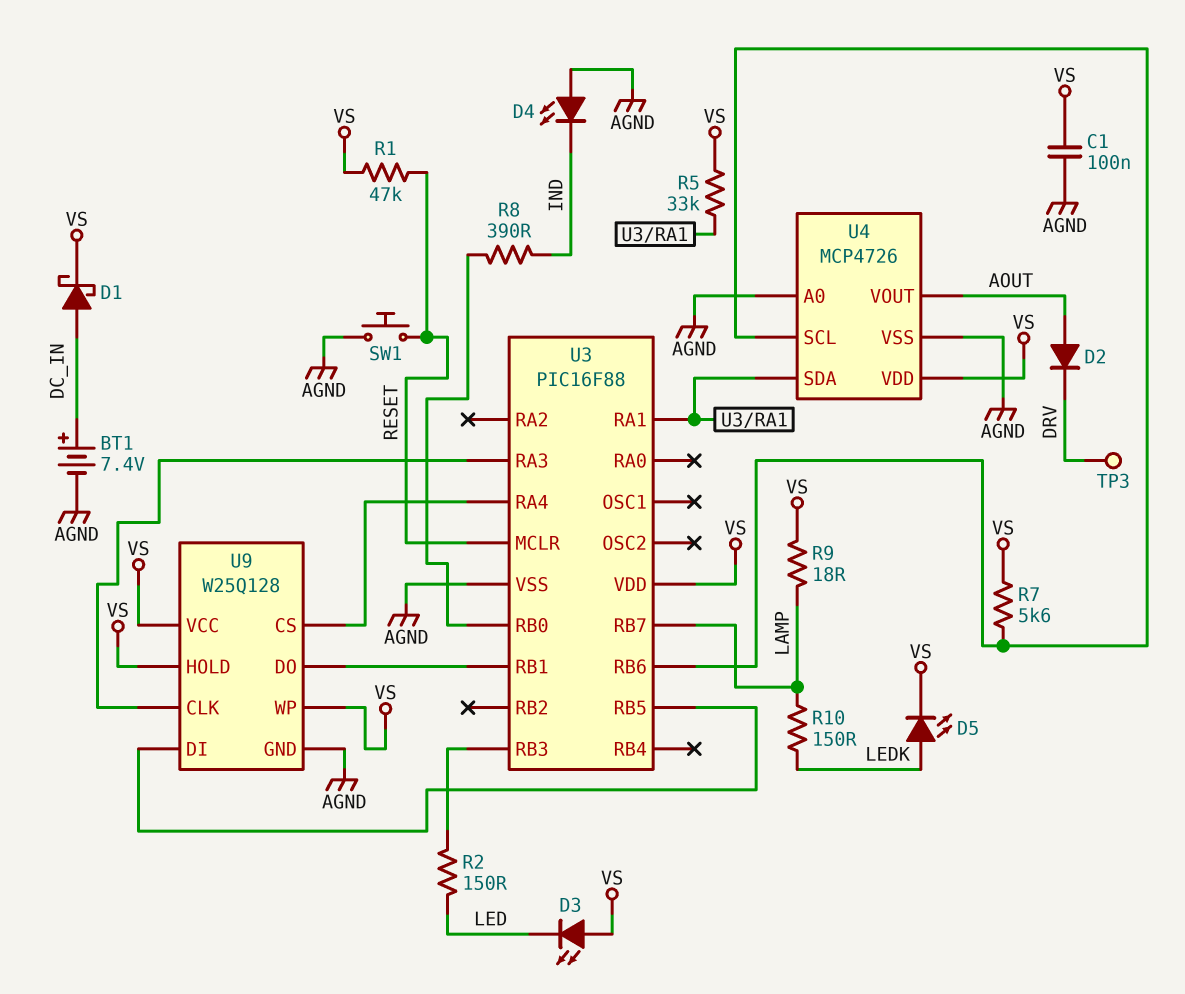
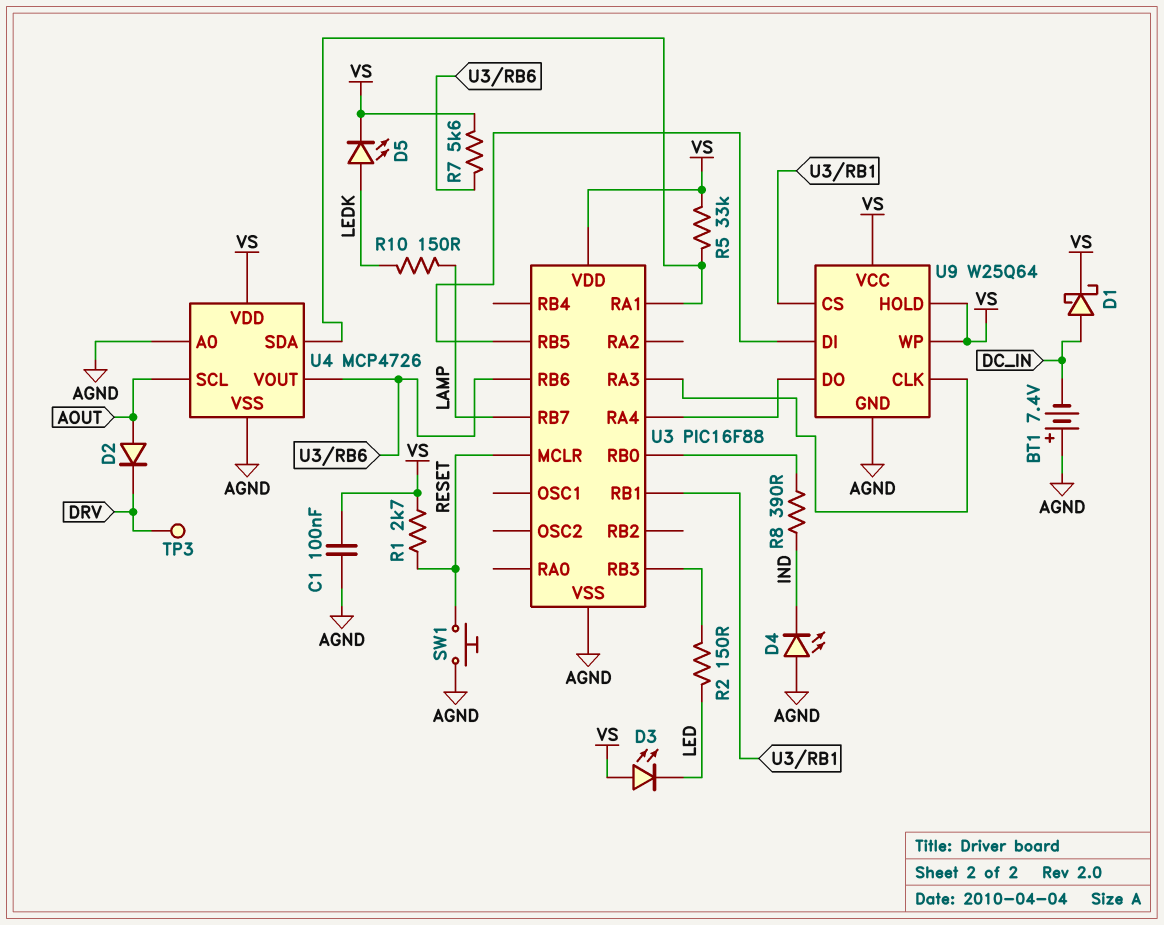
BT1: 7.4V (plus DC_IN, minus AGND) -> 7.4V (plus AGND, minus DC_IN)
R1: 47k (RESET, VS) -> 2.7k (RESET, VS)
R9: 18 (LAMP, VS) -> none
U4 pin SCL: U3/RB6 -> AOUT
U4 pin VOUT: AOUT -> U3/RB6
U9: W25Q128 -> W25Q64
U9 pin CS: U3/RA4 -> U3/RB1
U9 pin DO: U3/RB1 -> U3/RA4

